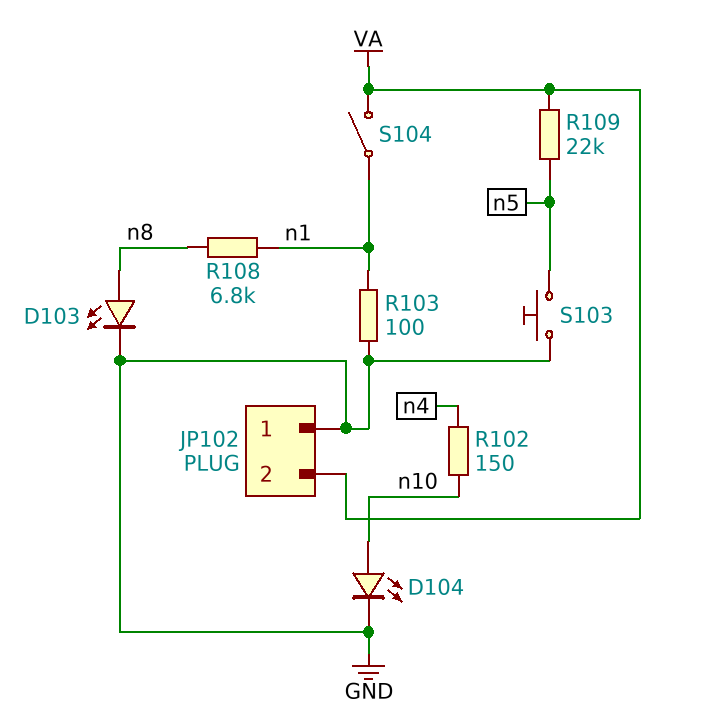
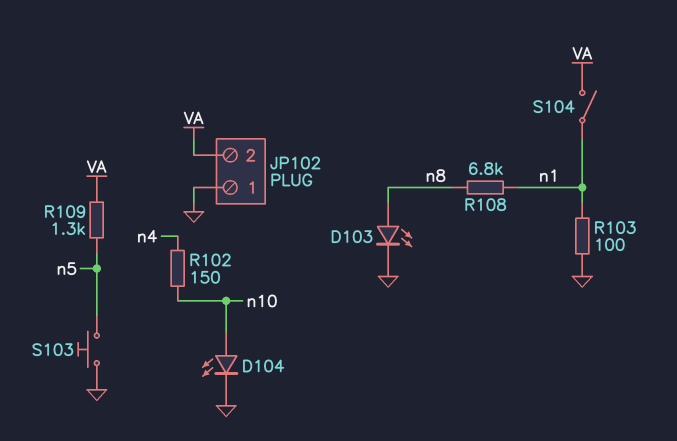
R109: 22k (VA, n5) -> 1.3k (VA, n5)

